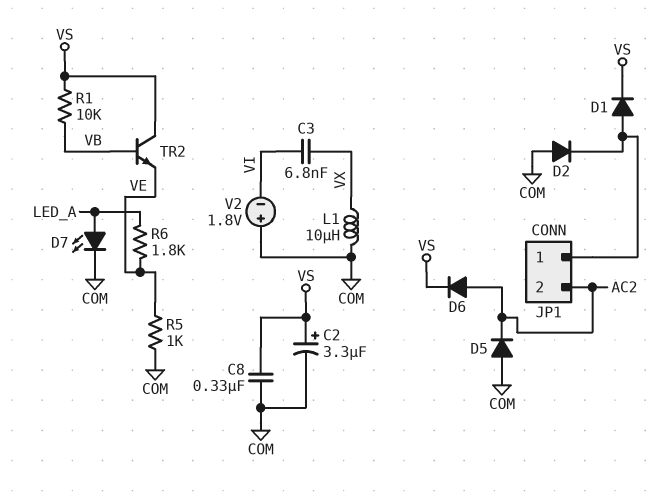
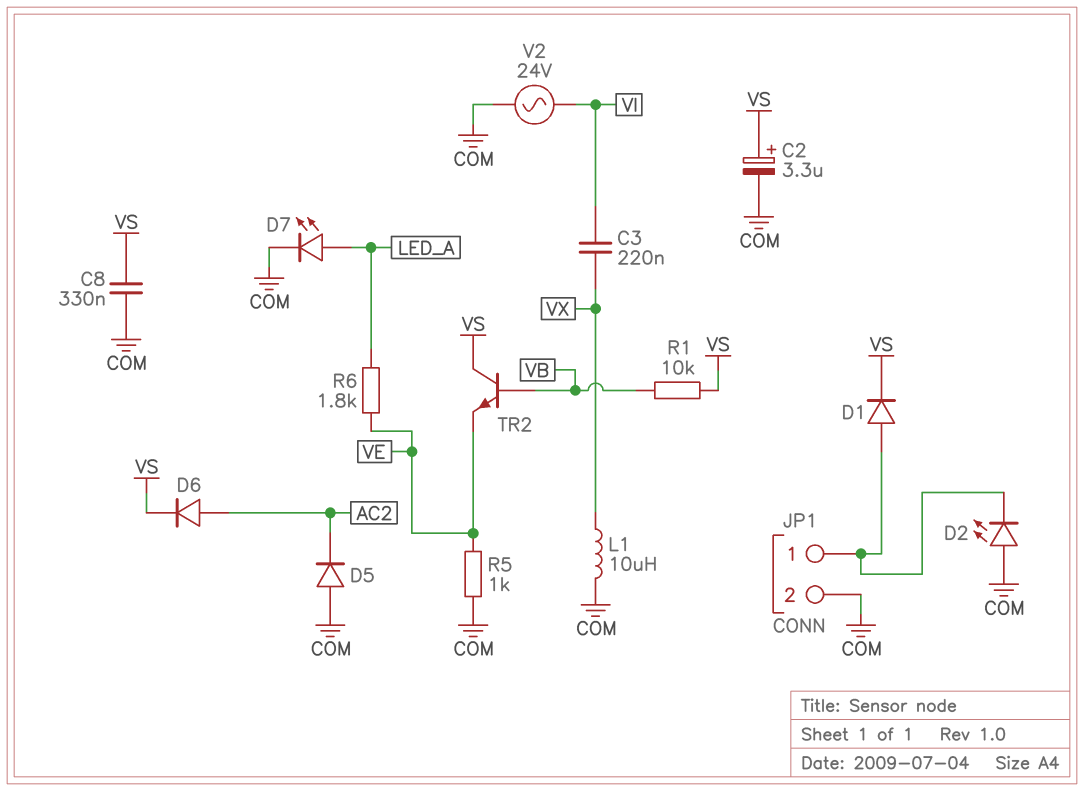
C3: 6.8nF (VI, VX) -> 220nF (VI, VX)
D2: diode (A COM, K JP1/1) -> LED (A COM, K JP1/1)
JP1 pin 2: AC2 -> COM
V2: 1.8V (plus COM, minus VI) -> AC 24V (COM, VI)

